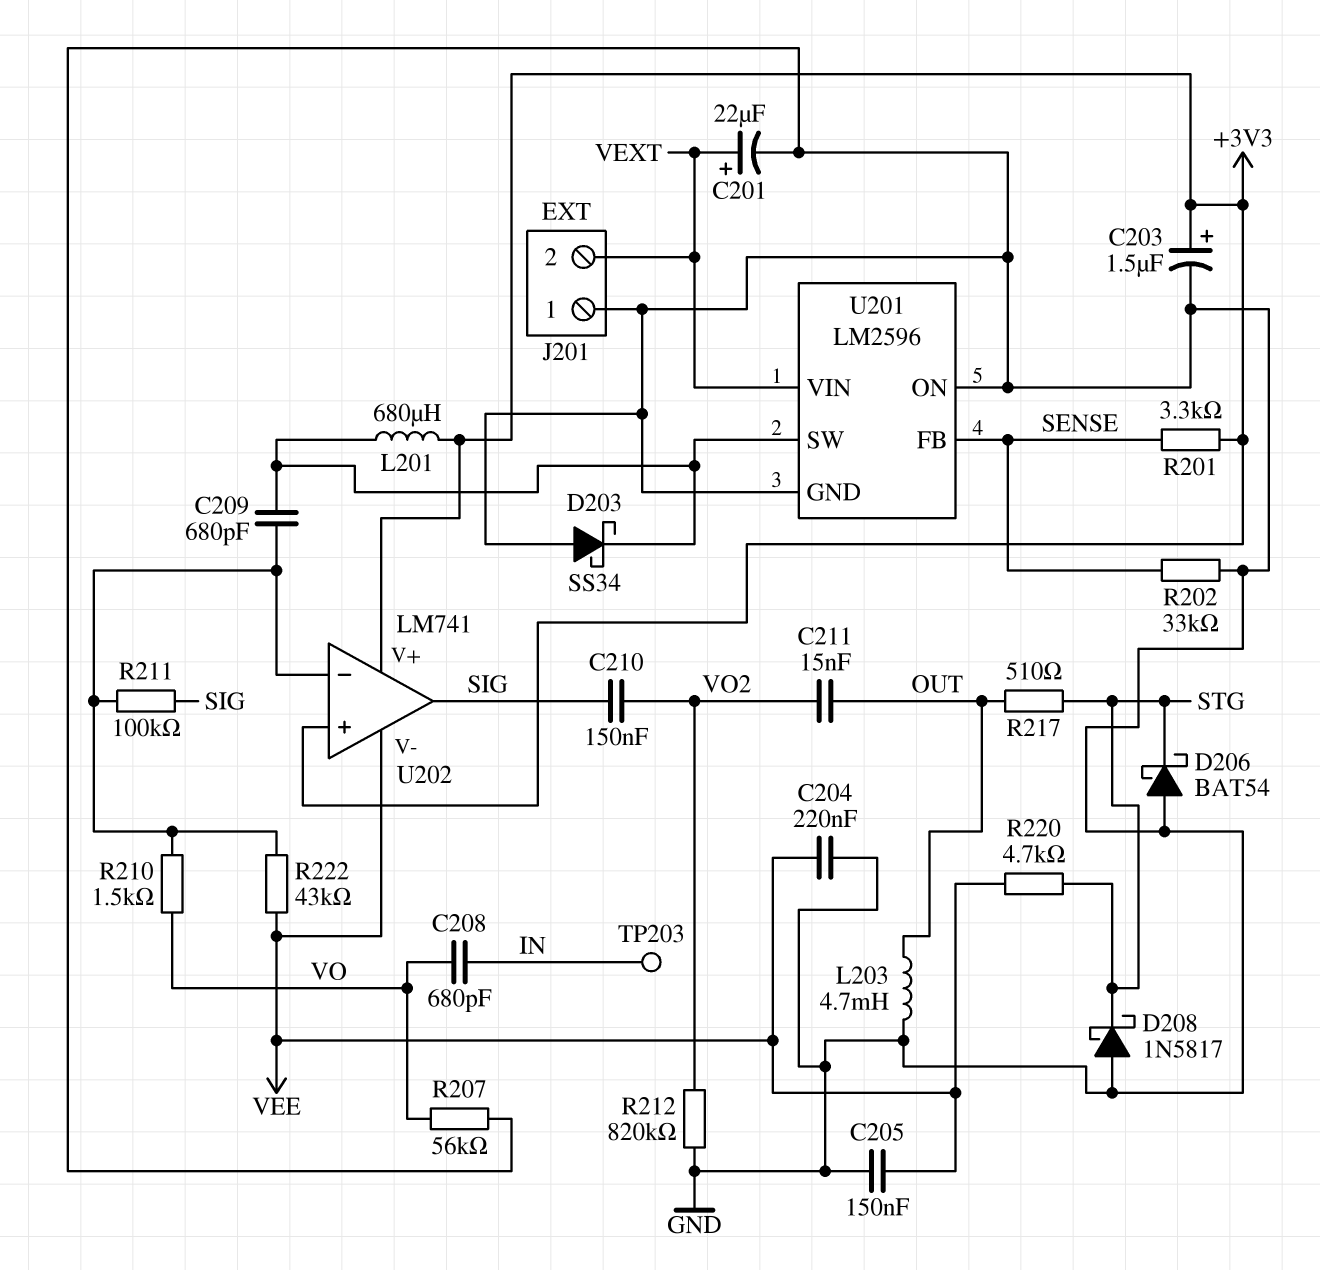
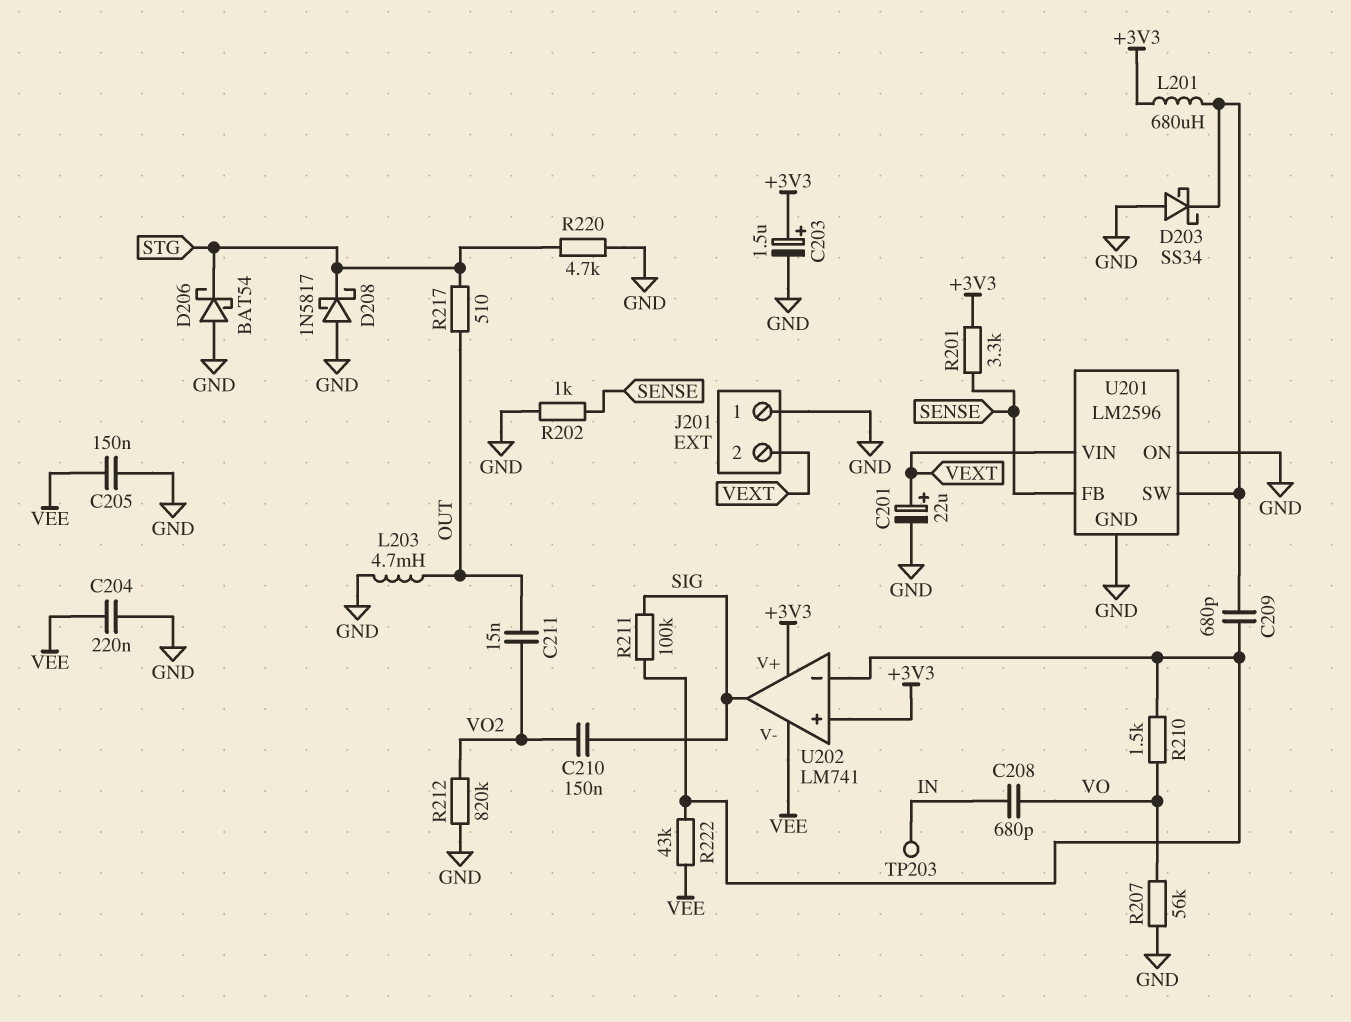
R202: 33k (GND, SENSE) -> 1k (GND, SENSE)
R220: 4.7k (STG, VEE) -> 4.7k (GND, STG)

